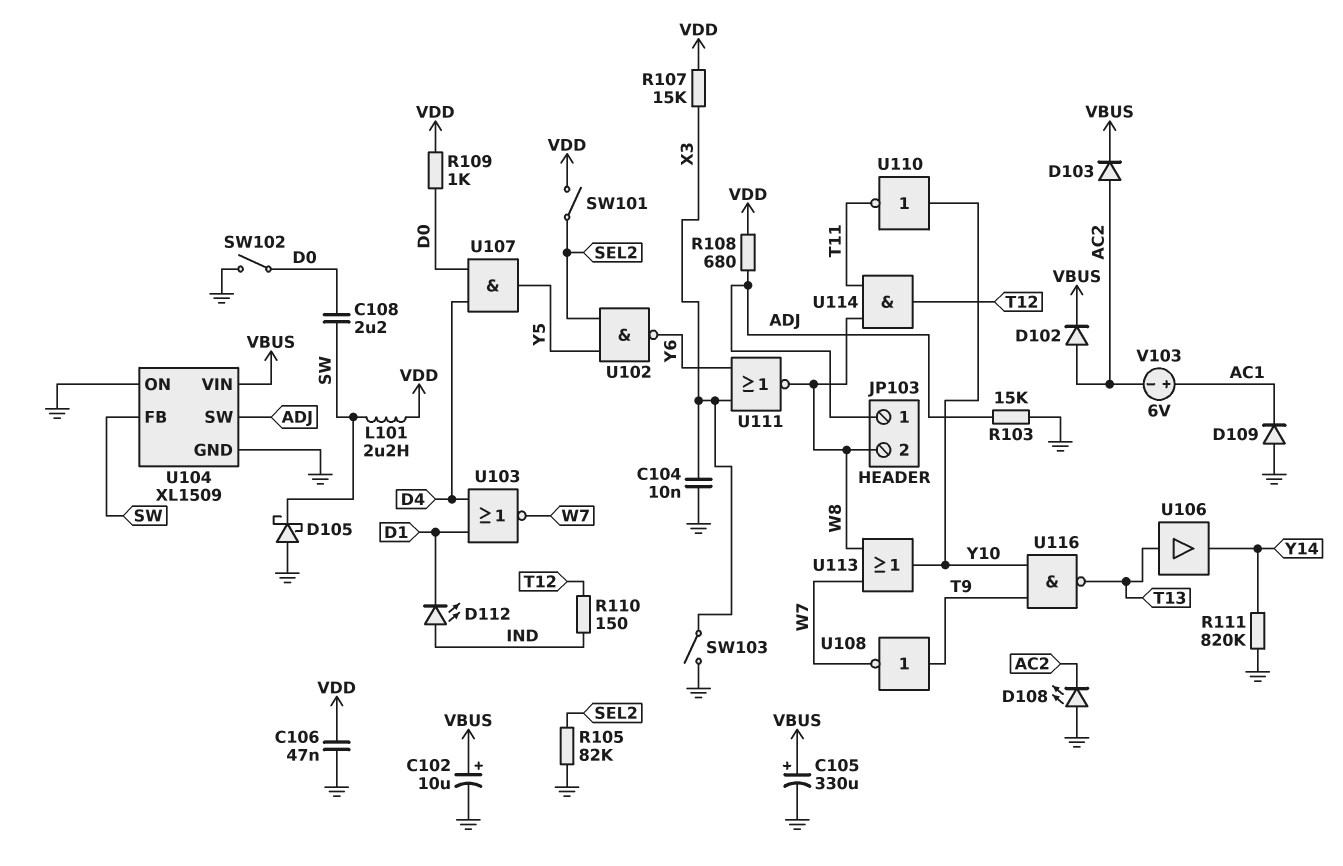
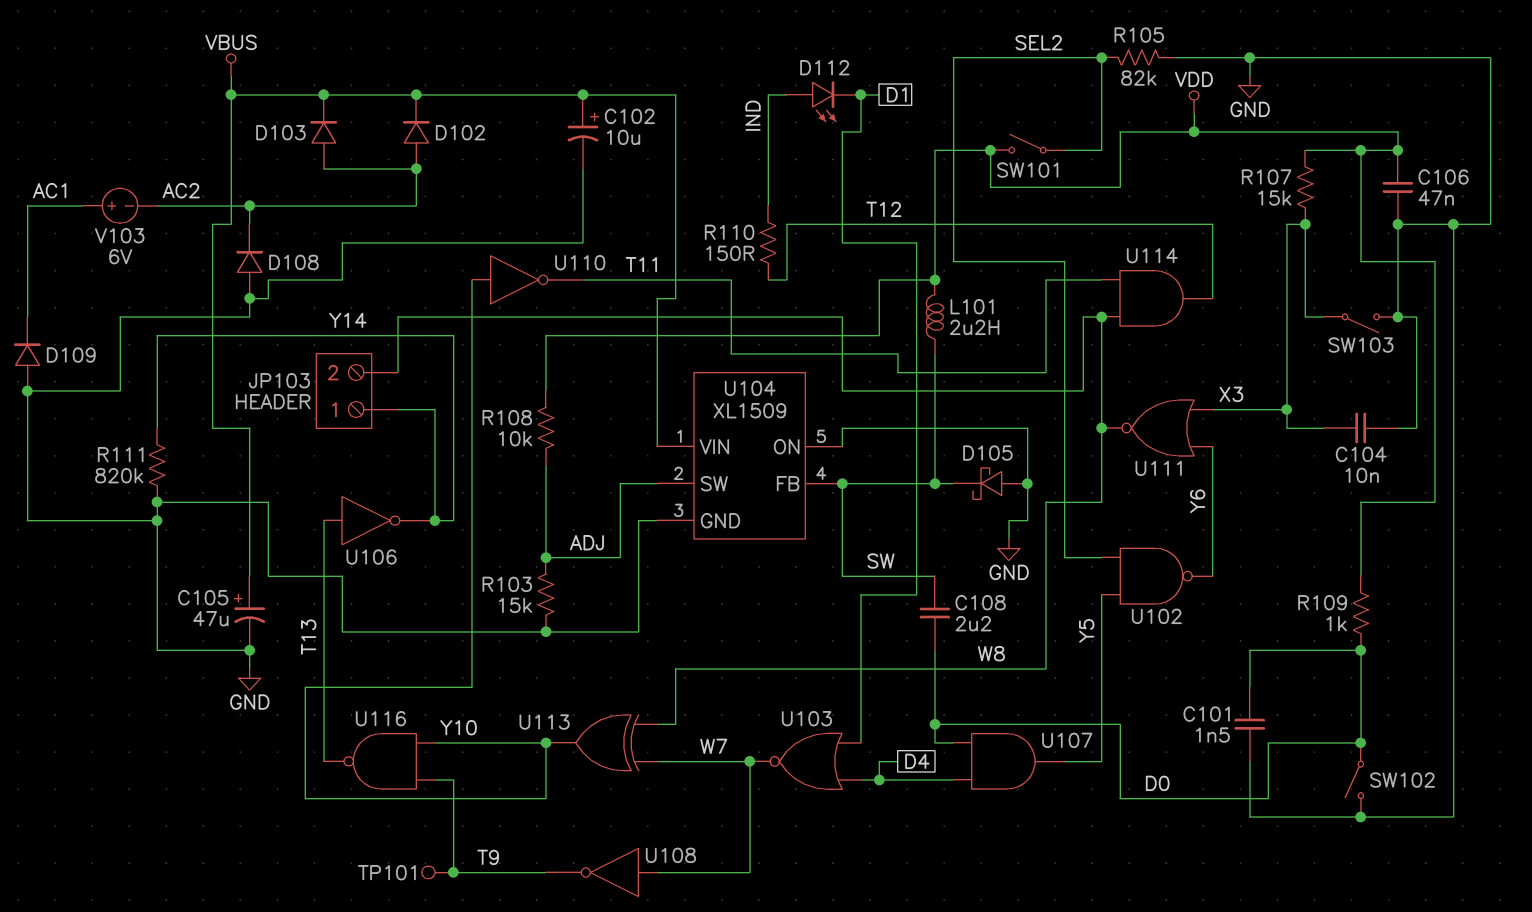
C101: none -> 1.5nF (D0, GND)
C105: 330uF (plus VBUS, minus GND) -> 47uF (plus VBUS, minus GND)
D108: LED (A GND, K AC2) -> diode (A GND, K AC2)
JP103 pin 1: ADJ -> Y14
R108: 680 (ADJ, VDD) -> 10k (ADJ, VDD)
TP101: none -> test point (T9)
U106: buffer (in T13, out Y14) -> NOT (in T13, out Y14)
U108: NOT (in T9, out W7) -> NOT (in W7, out T9)
U113: OR (in W7, in W8, out Y10) -> XOR (in W7, in W8, out Y10)

